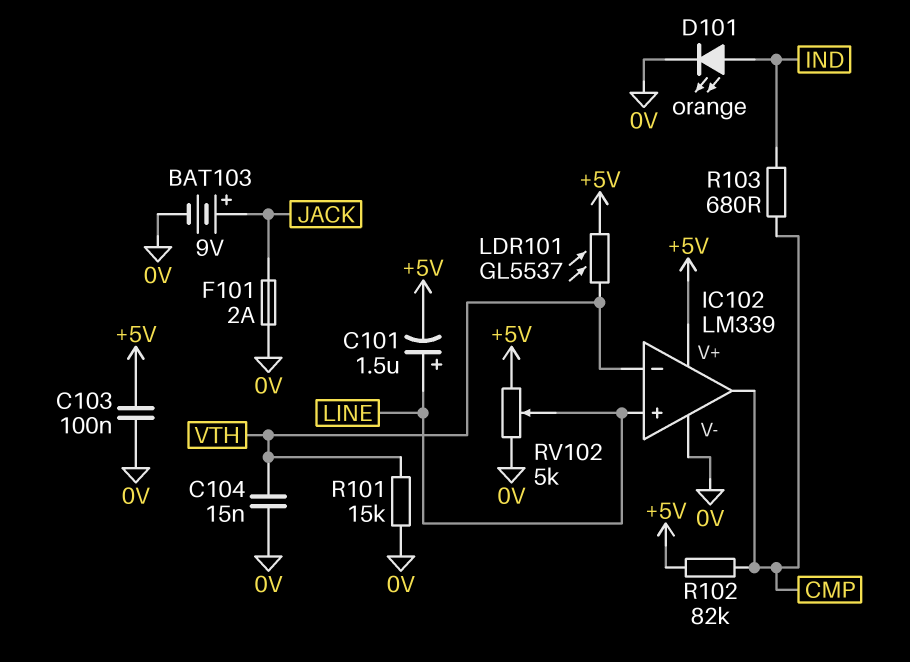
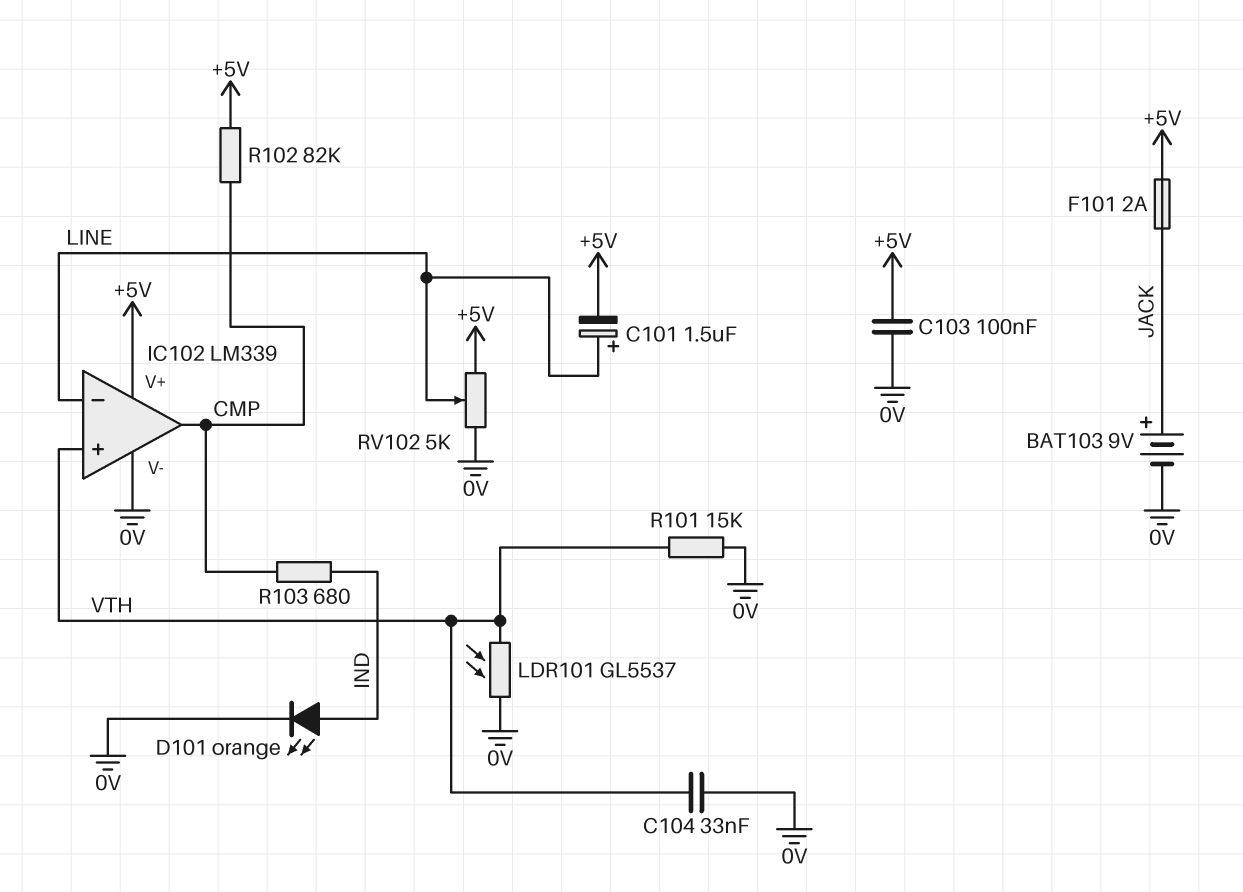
C104: 15nF (0V, VTH) -> 33nF (0V, VTH)
F101: 2A (0V, JACK) -> 2A (+5V, JACK)
IC102 pin in+: LINE -> VTH
IC102 pin in-: VTH -> LINE
LDR101: GL5537 (+5V, VTH) -> GL5537 (0V, VTH)

